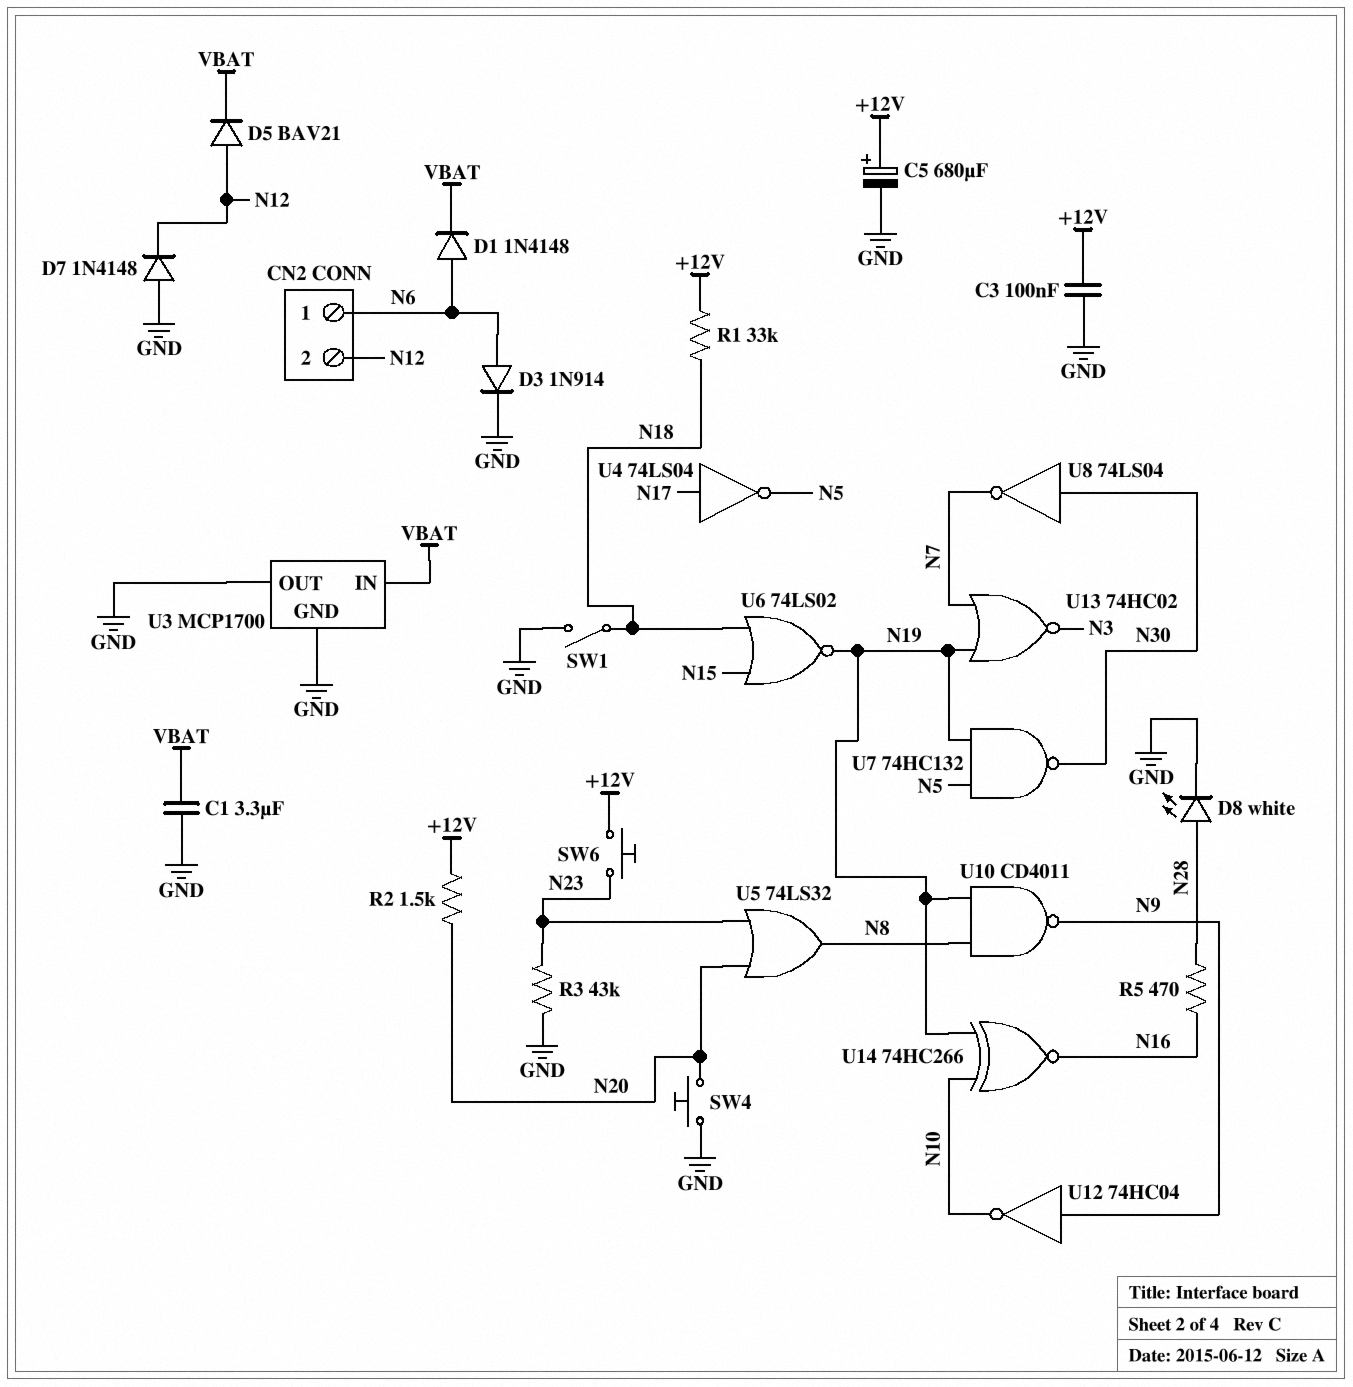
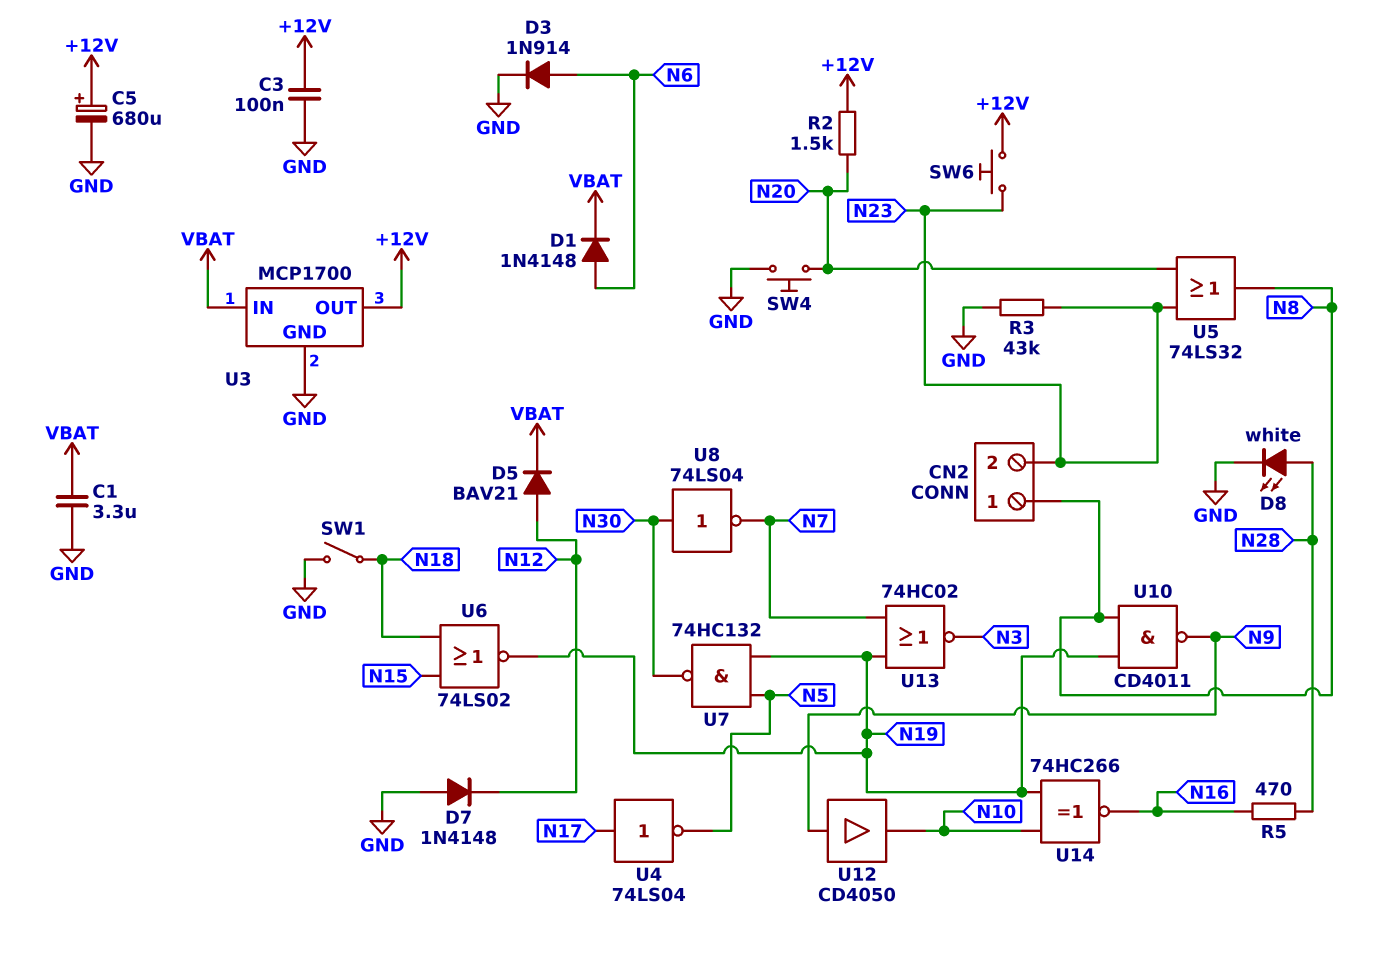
CN2 pin 1: N6 -> N8
CN2 pin 2: N12 -> N23
R1: 33k (+12V, N18) -> none
U3 pin OUT: GND -> +12V
U12: NOT 74HC04 (in N9, out N10) -> buffer CD4050 (in N9, out N10)

